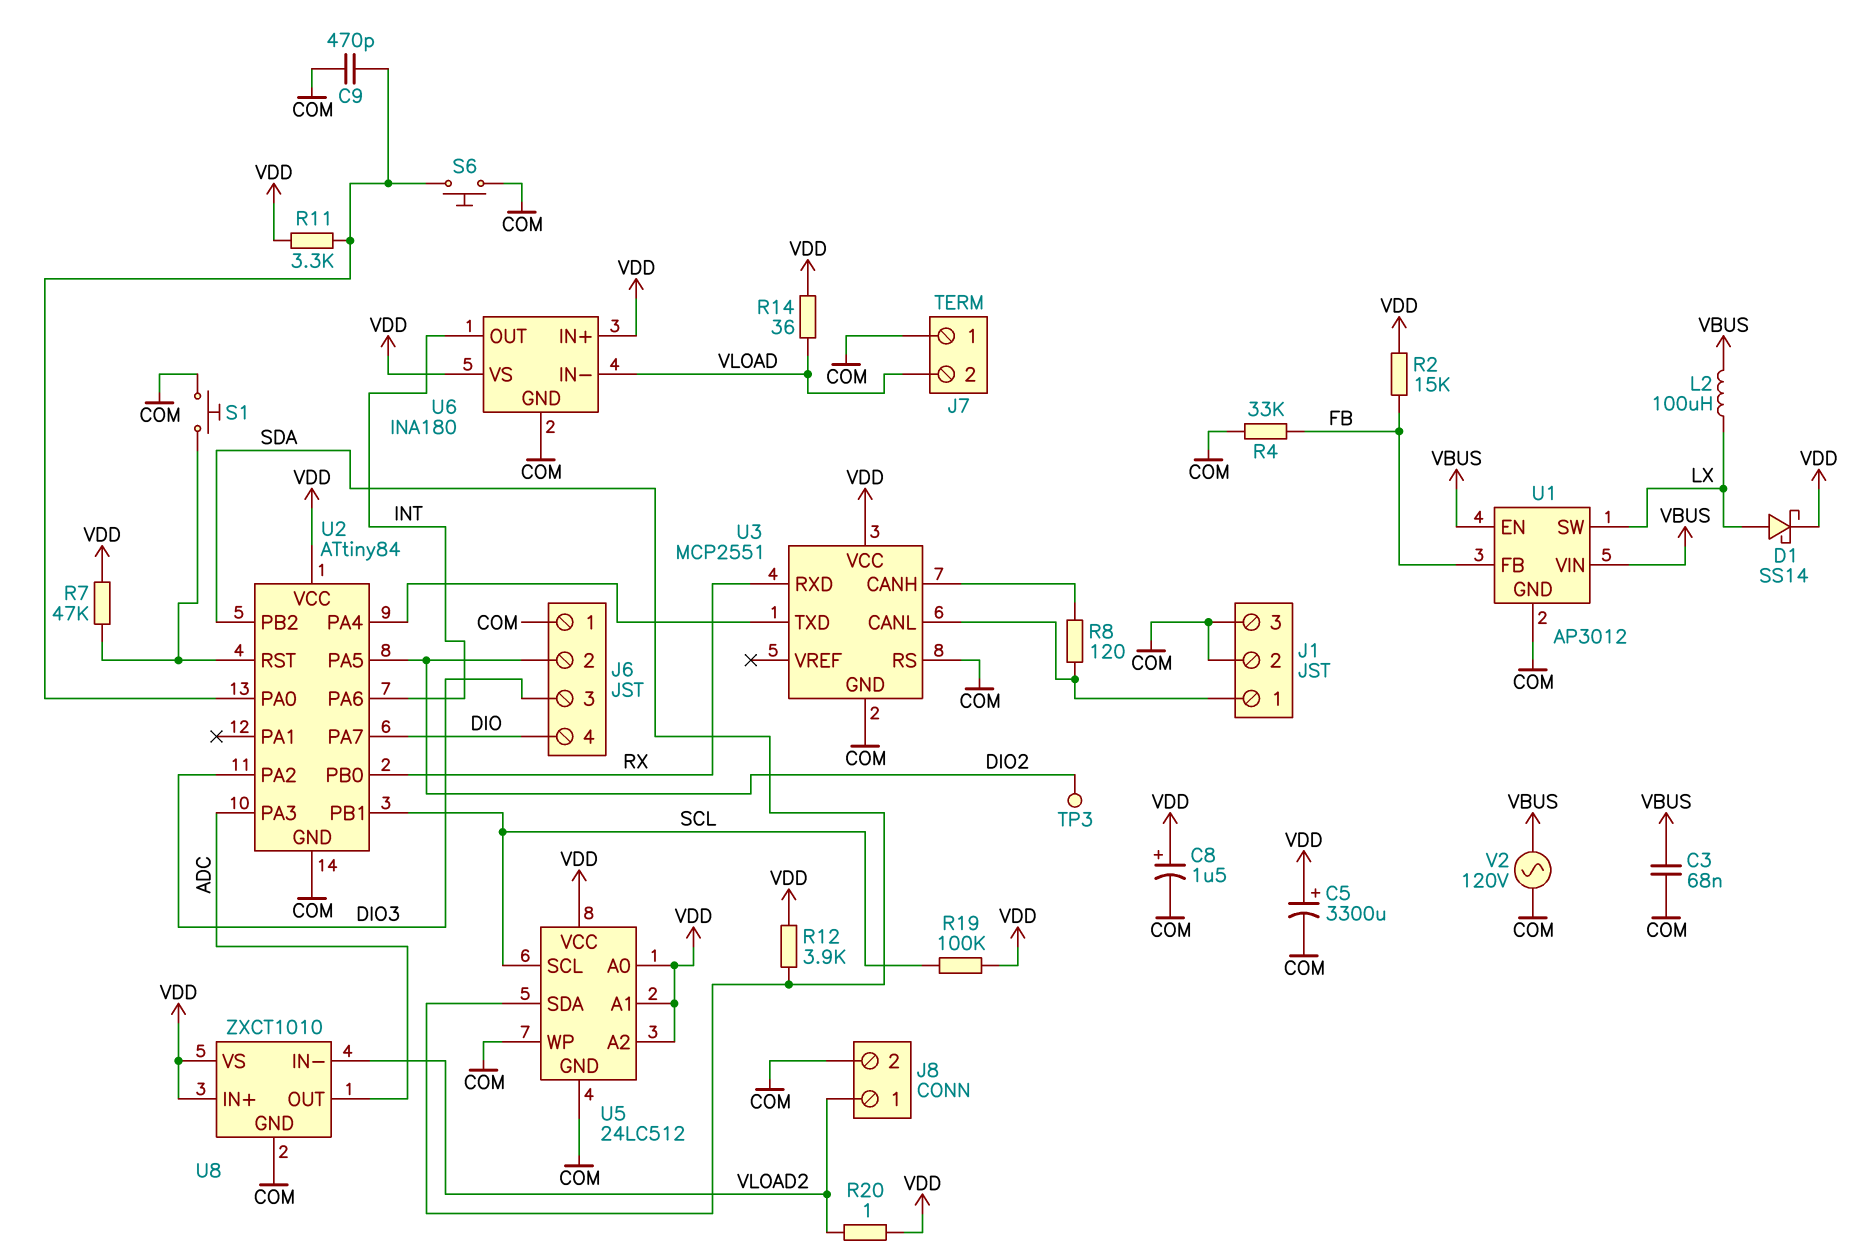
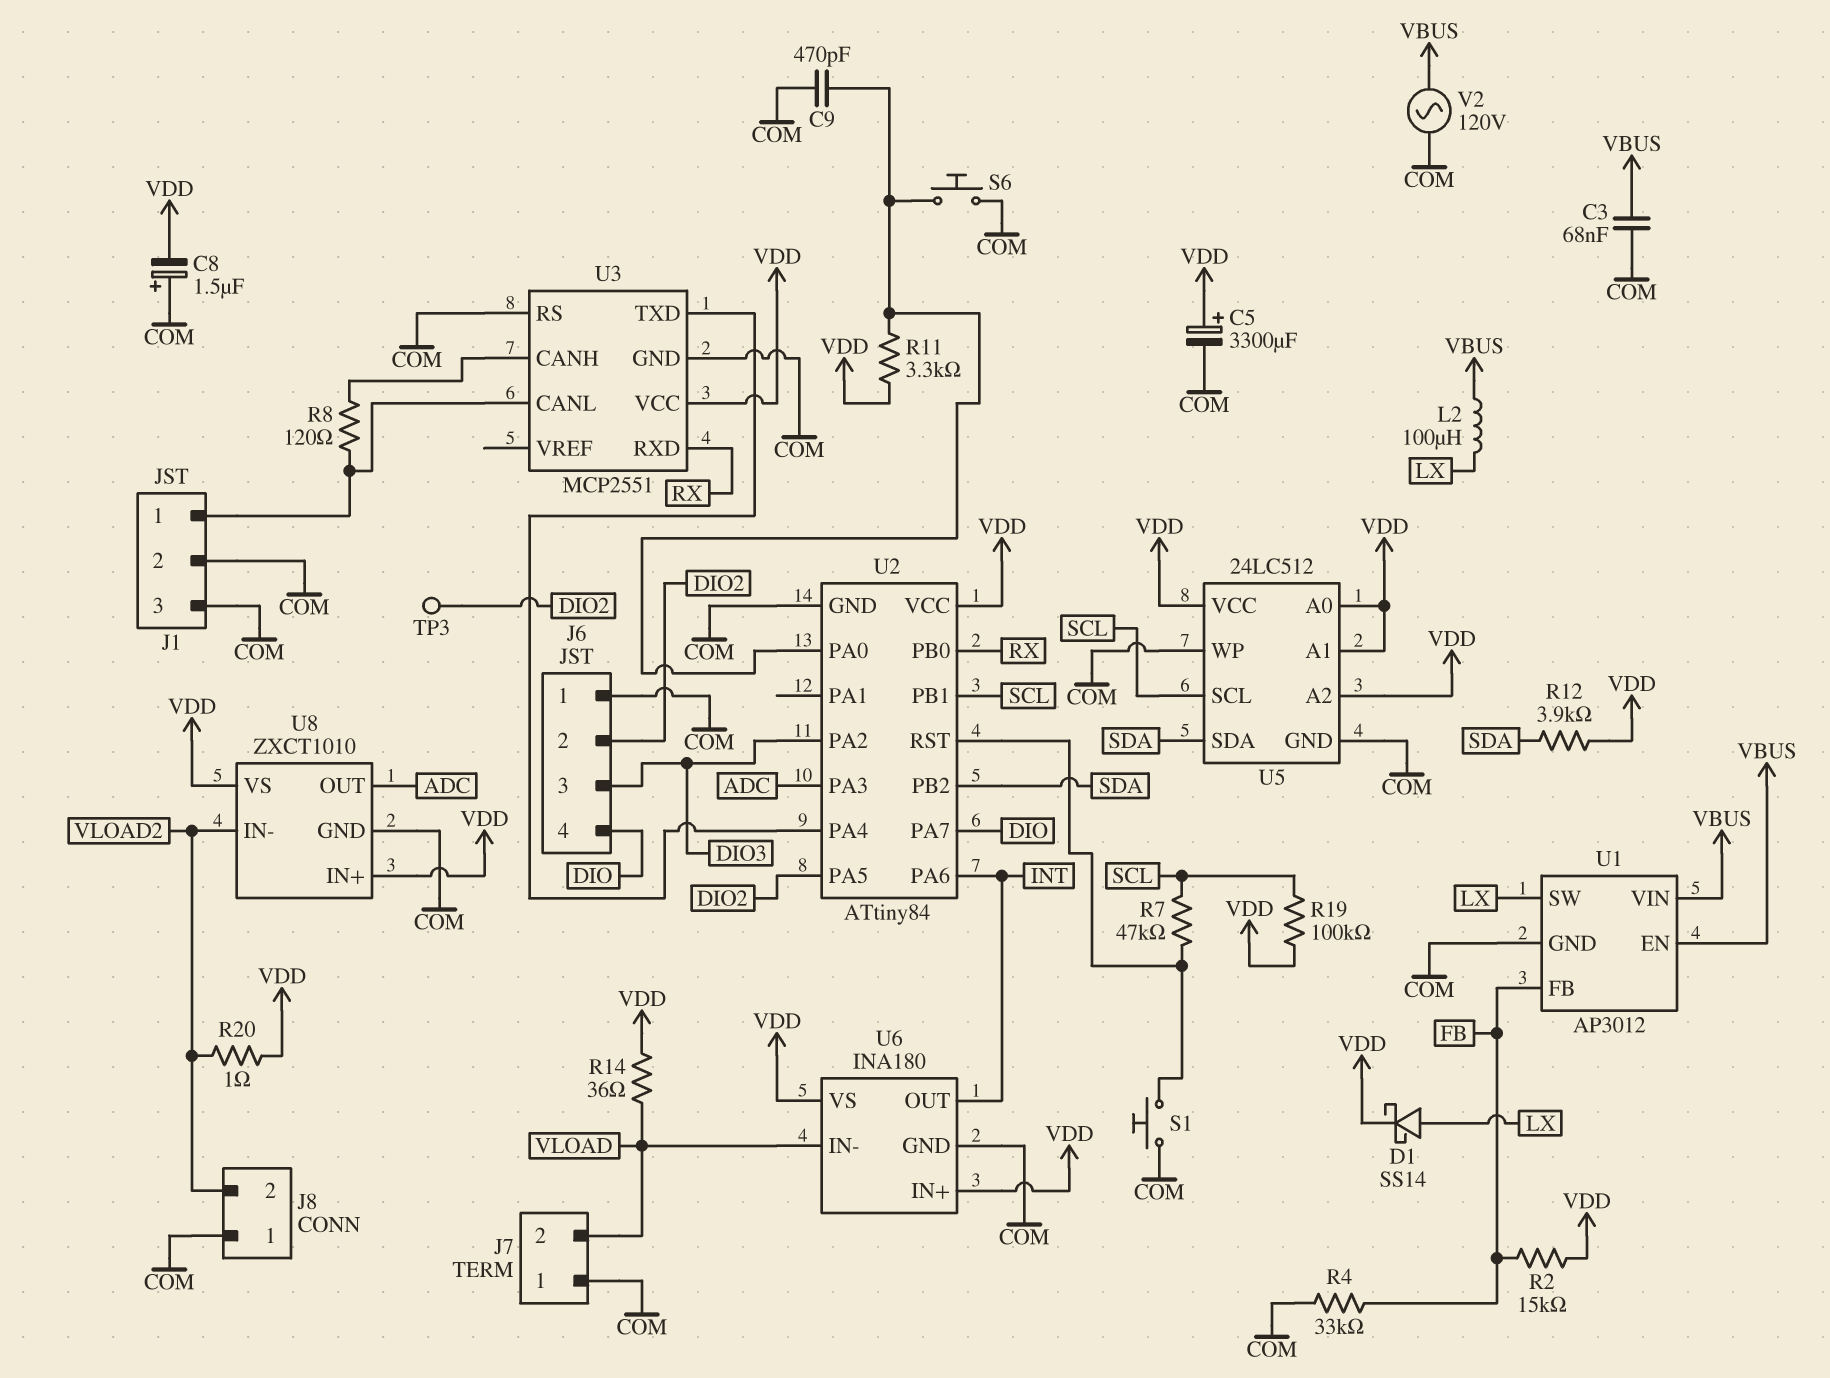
C8: 1.5uF (plus VDD, minus COM) -> 1.5uF (plus COM, minus VDD)
J8 pin 1: VLOAD2 -> COM
J8 pin 2: COM -> VLOAD2
R7: 47k (U2/RST, VDD) -> 47k (SCL, U2/RST)

